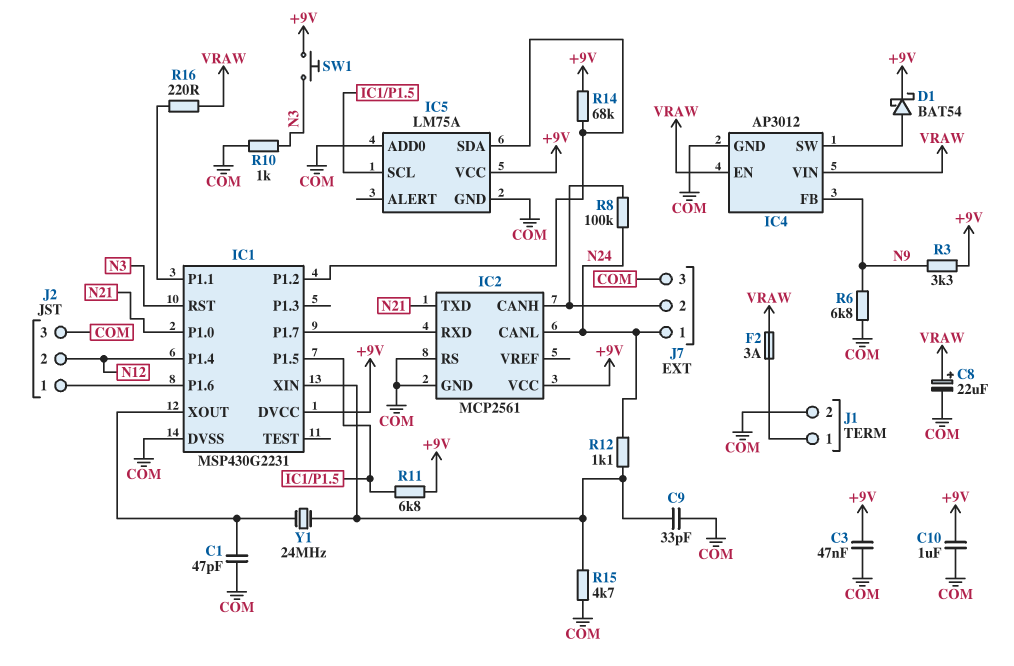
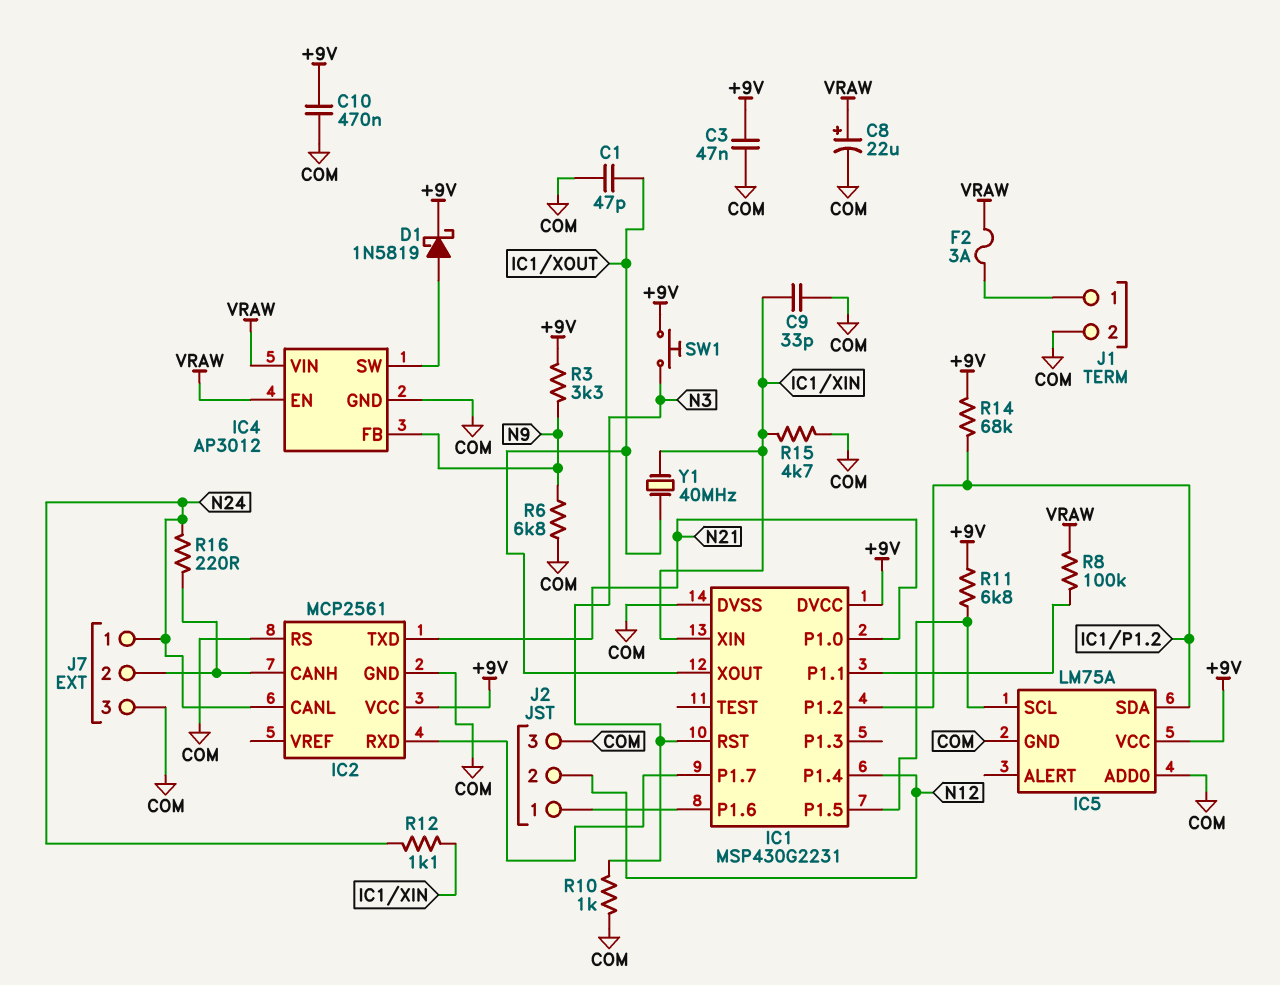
C10: 1uF (+9V, COM) -> 470nF (+9V, COM)
D1: schottky BAT54 (A IC4/SW, K +9V) -> schottky 1N5819 (A IC4/SW, K +9V)
R8: 100k (IC2/CANH, N24) -> 100k (IC1/P1.1, VRAW)
R16: 220 (IC1/P1.1, VRAW) -> 220 (IC2/CANH, N24)
Y1: 24MHz (IC1/XIN, IC1/XOUT) -> 40MHz (IC1/XIN, IC1/XOUT)

